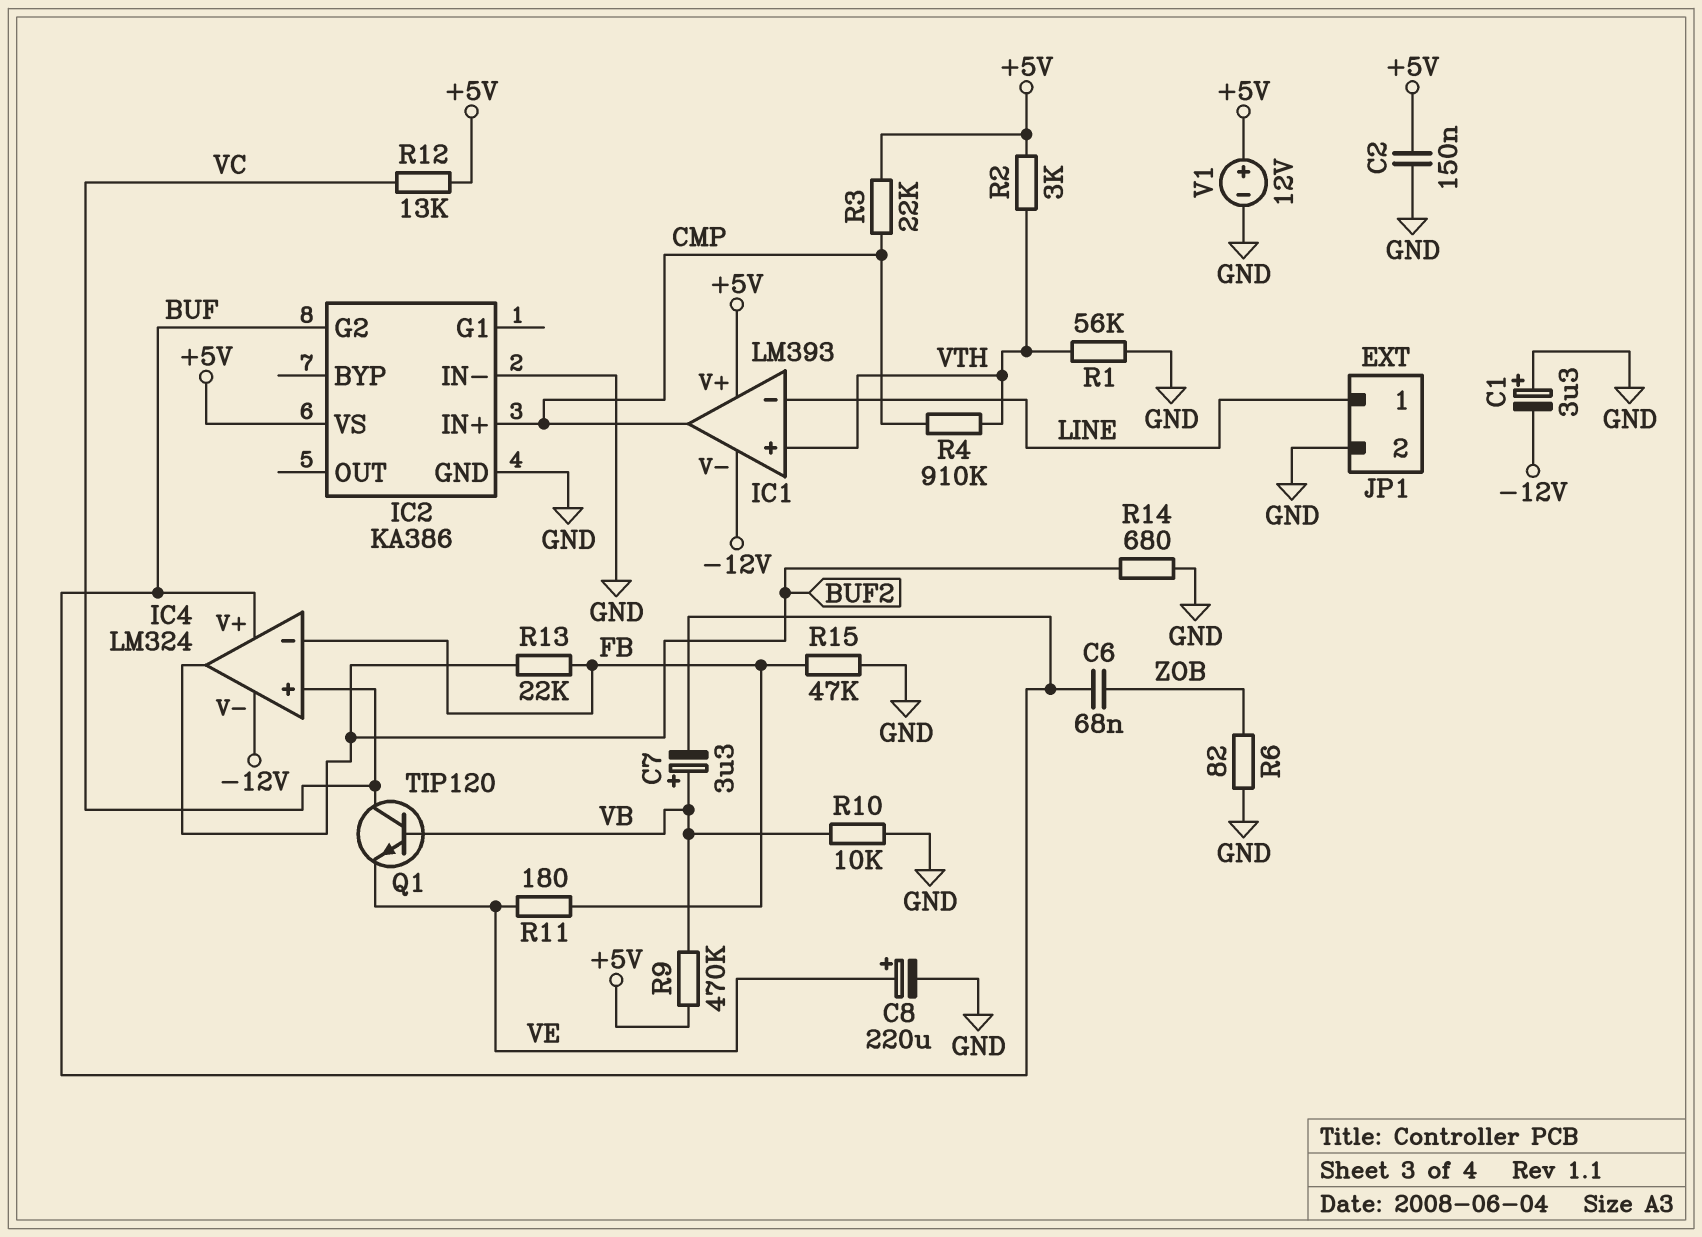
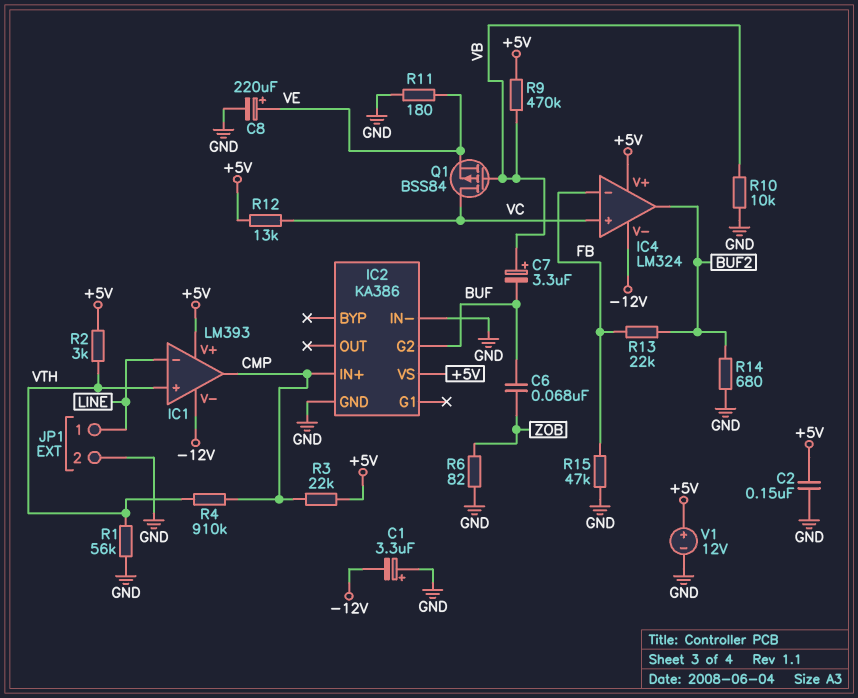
IC4 pin V+: BUF -> +5V
Q1: NPN TIP120 (B VB, C VC, E VE) -> PMOS BSS84 (G VB, D VC, S VE)
R11: 180 (FB, VE) -> 180 (GND, VE)

